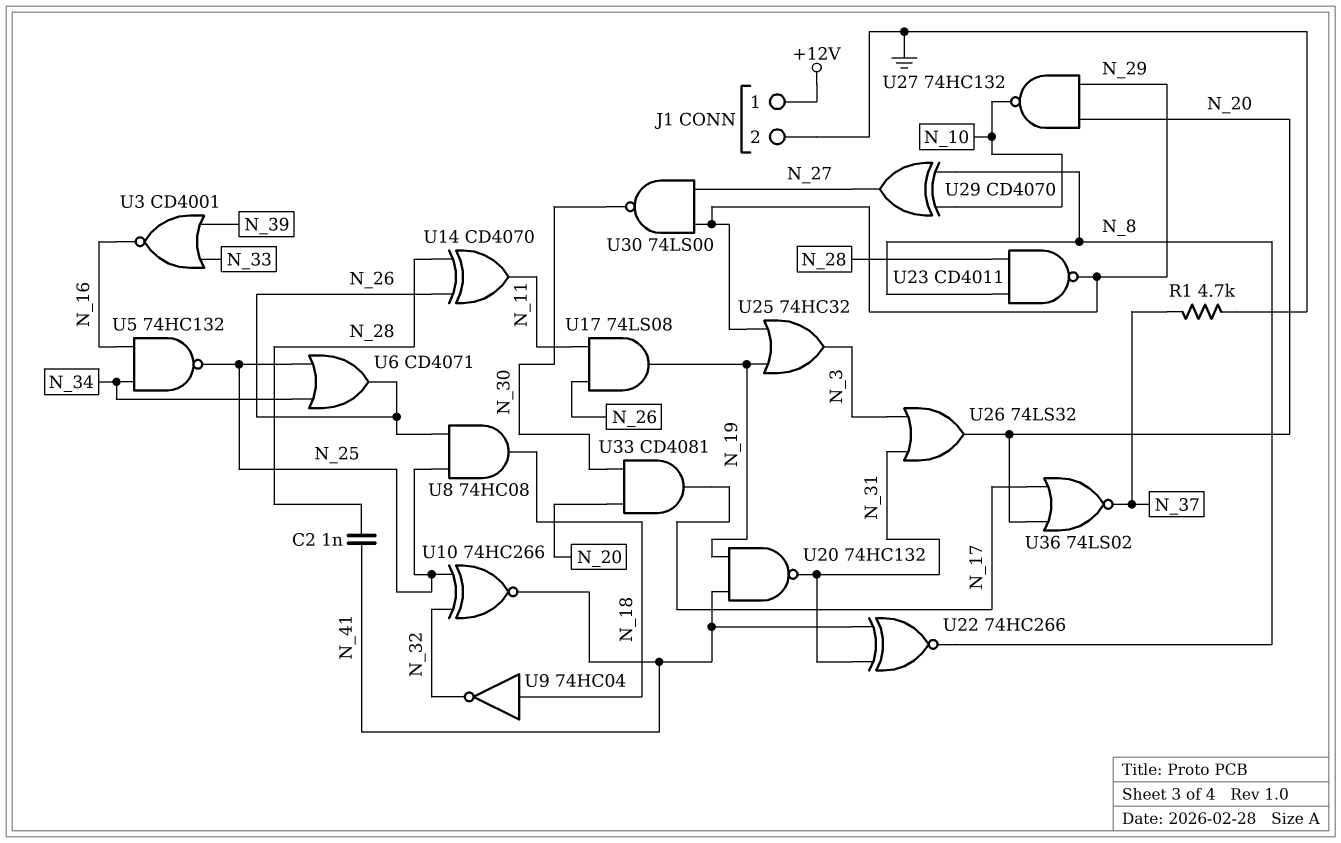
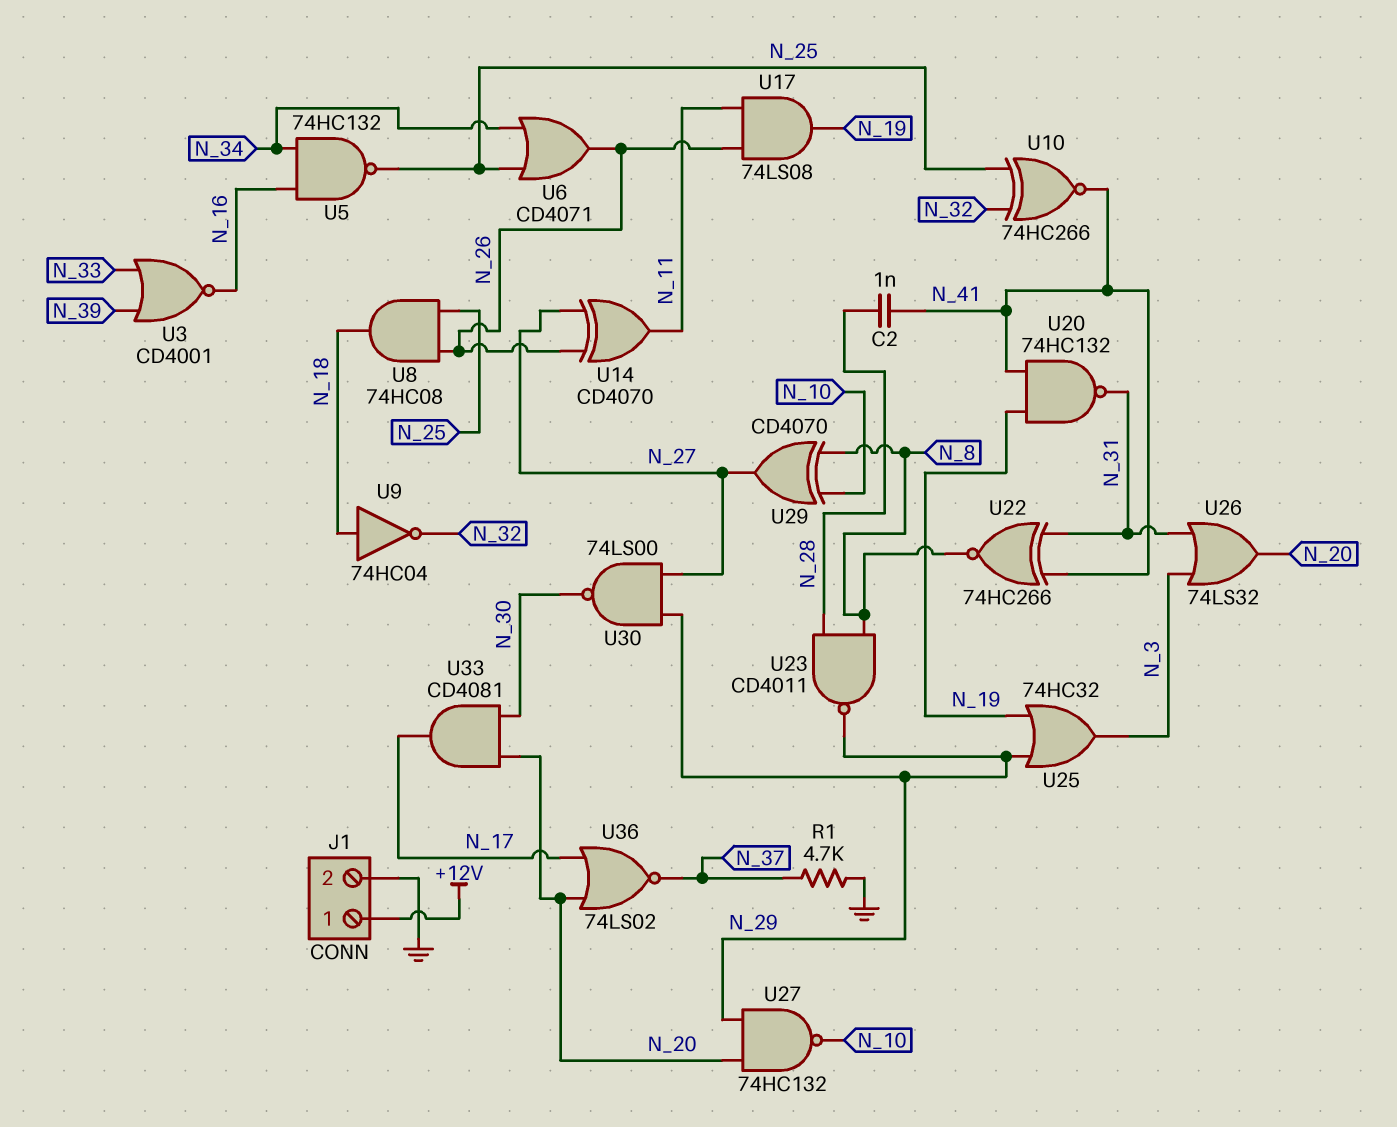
U14: XOR CD4070 (in N_26, in N_28, out N_11) -> XOR CD4070 (in N_26, in N_27, out N_11)

